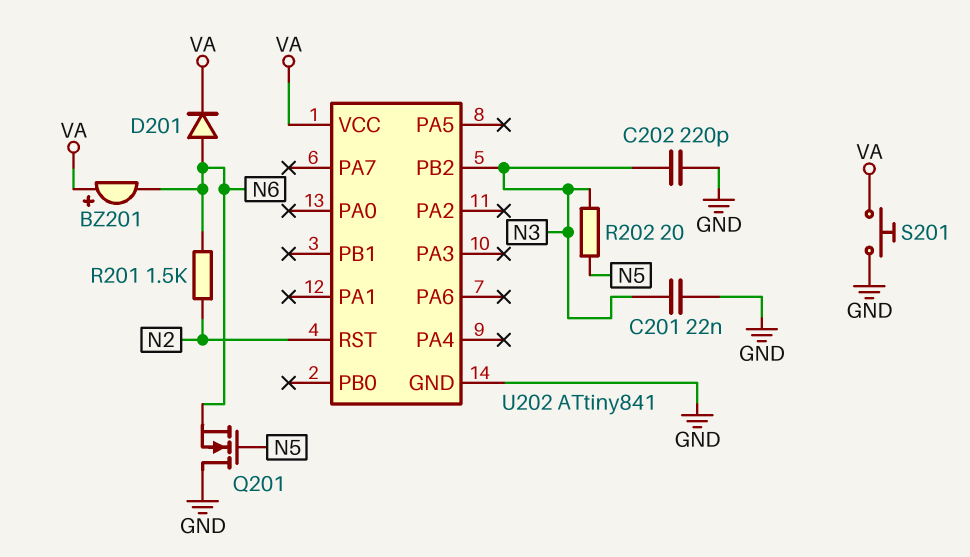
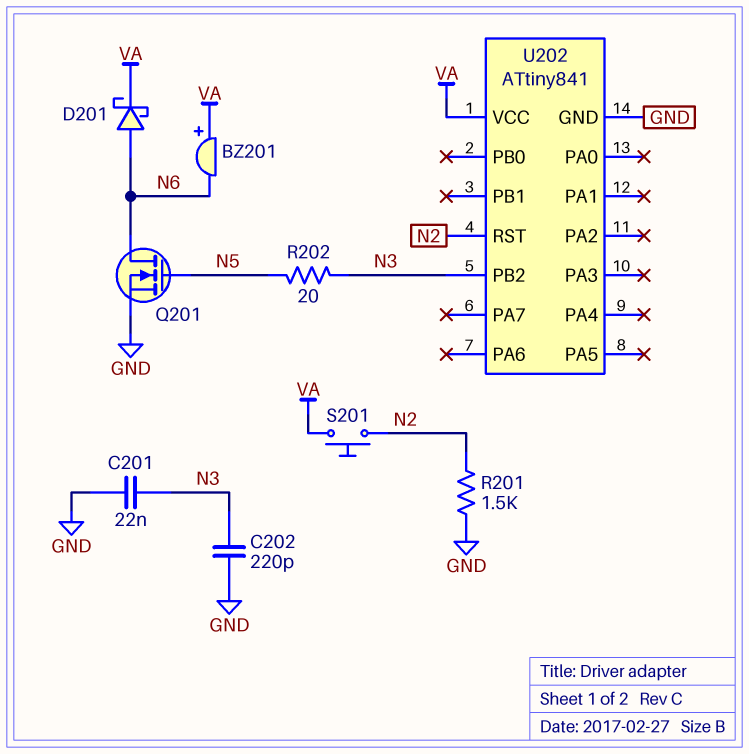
D201: diode (A N6, K VA) -> schottky (A N6, K VA)
Q201: NMOS (G N5, D GND, S N6) -> NMOS (G N5, D N6, S GND)
R201: 1.5k (N2, N6) -> 1.5k (GND, N2)
S201: button (GND, VA) -> button (N2, VA)

